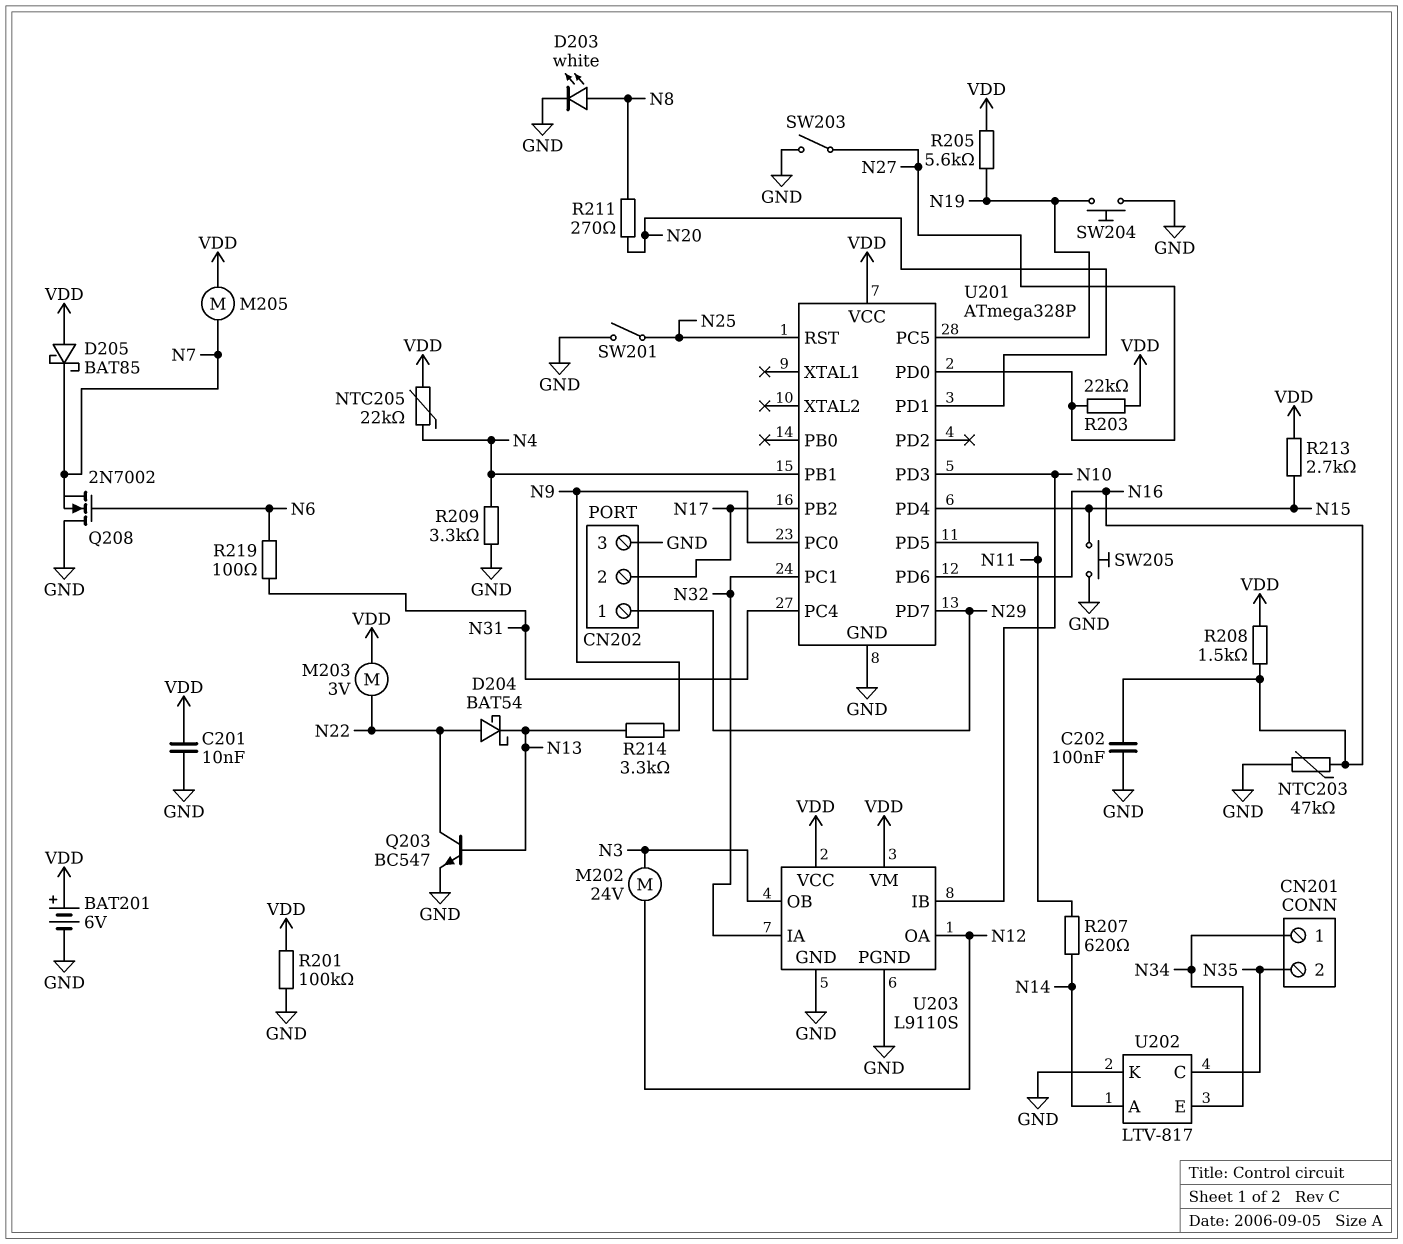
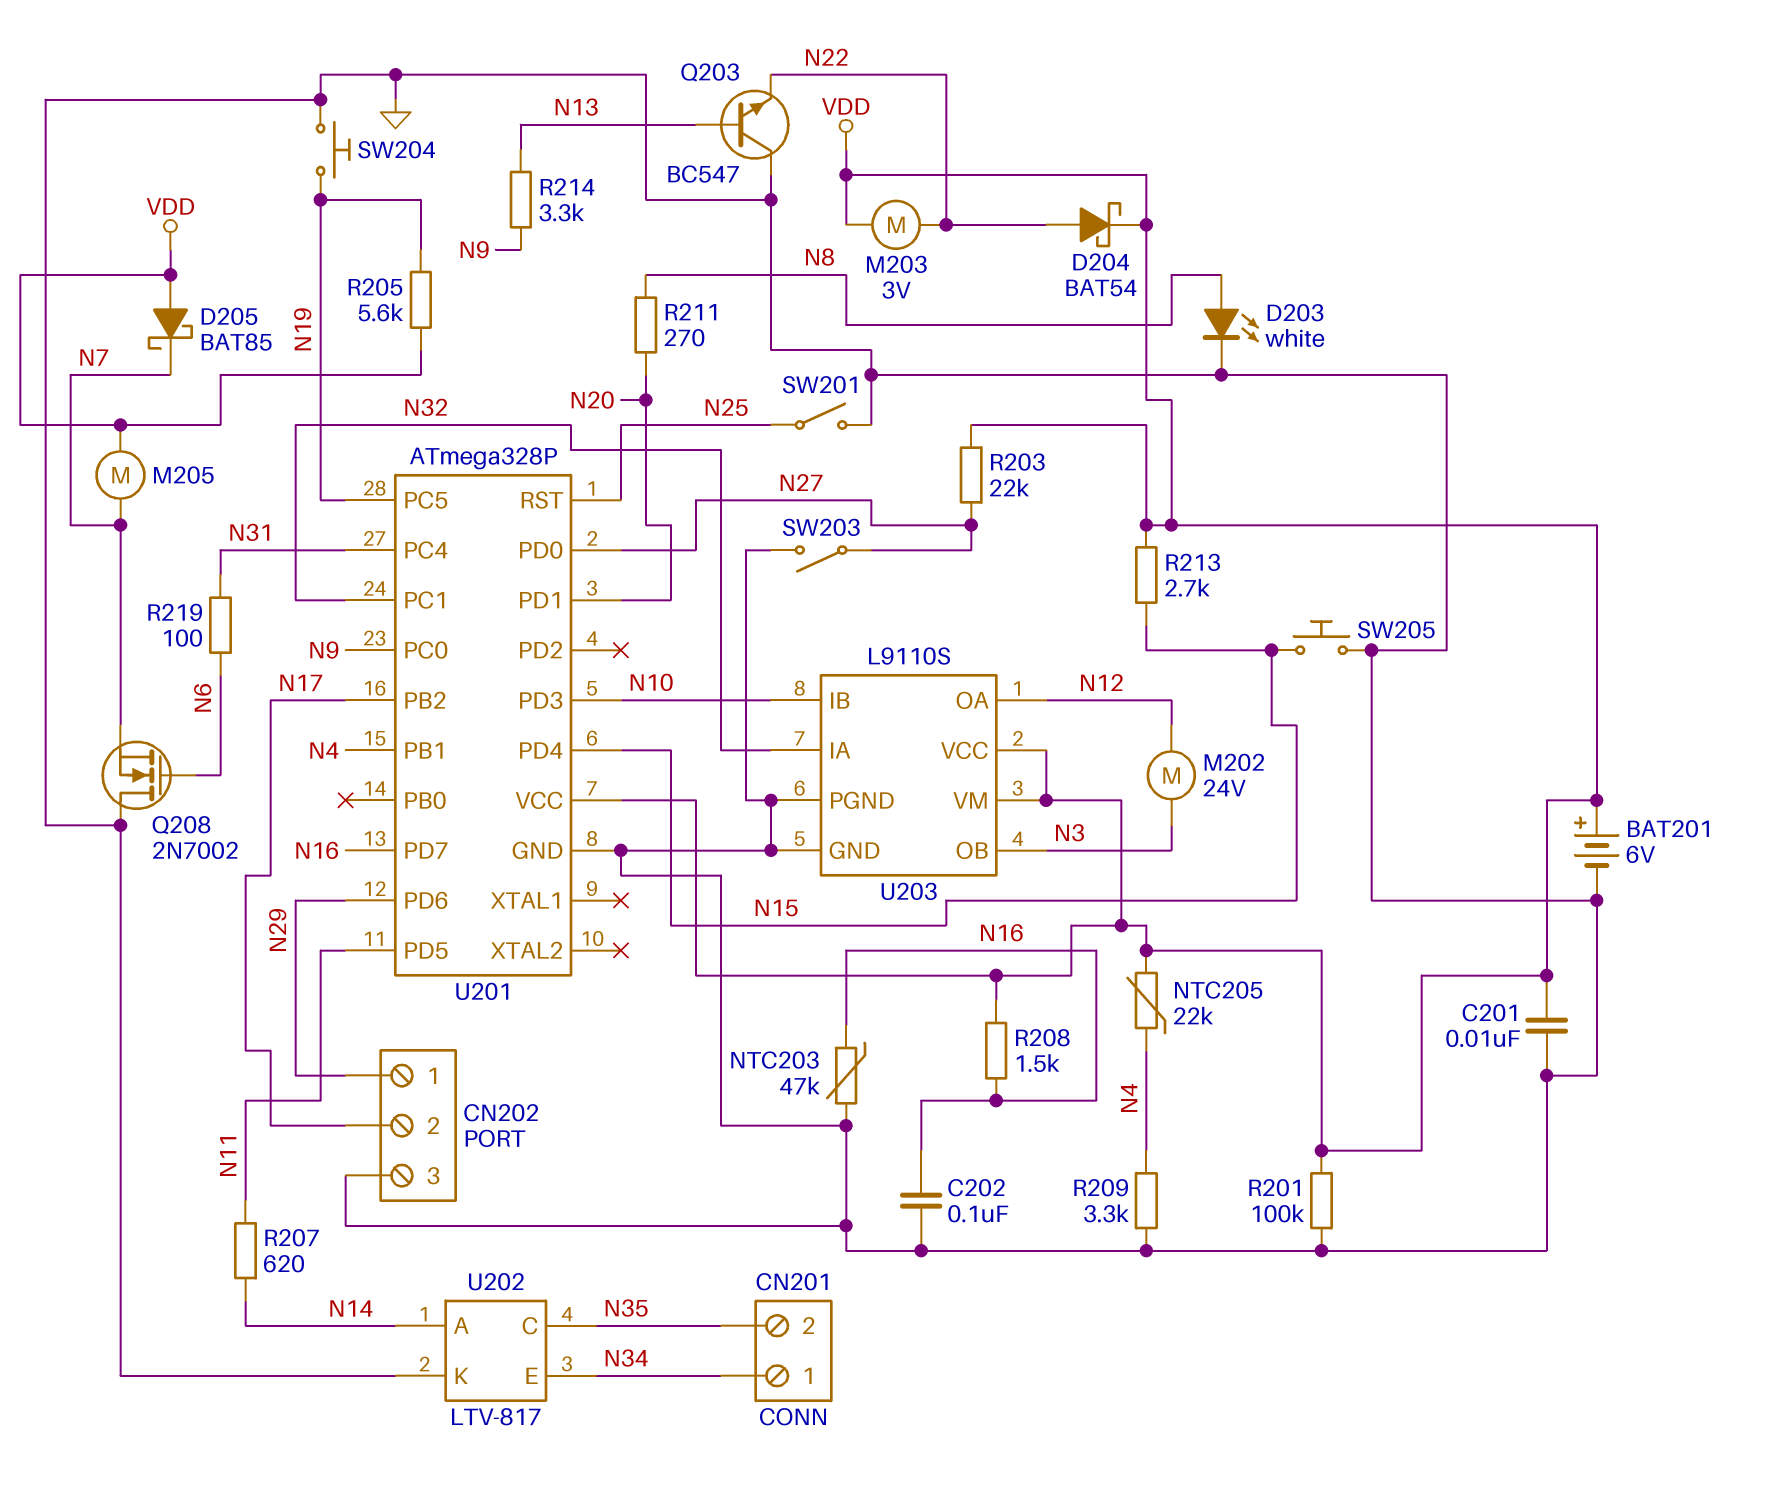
D204: schottky BAT54 (A N22, K N13) -> schottky BAT54 (A N22, K VDD)
Q203: NPN BC547 (B N13, C N22, E GND) -> NPN BC547 (B N13, C GND, E N22)
U201 pin PD6: N16 -> N29
U201 pin PD7: N29 -> N16

